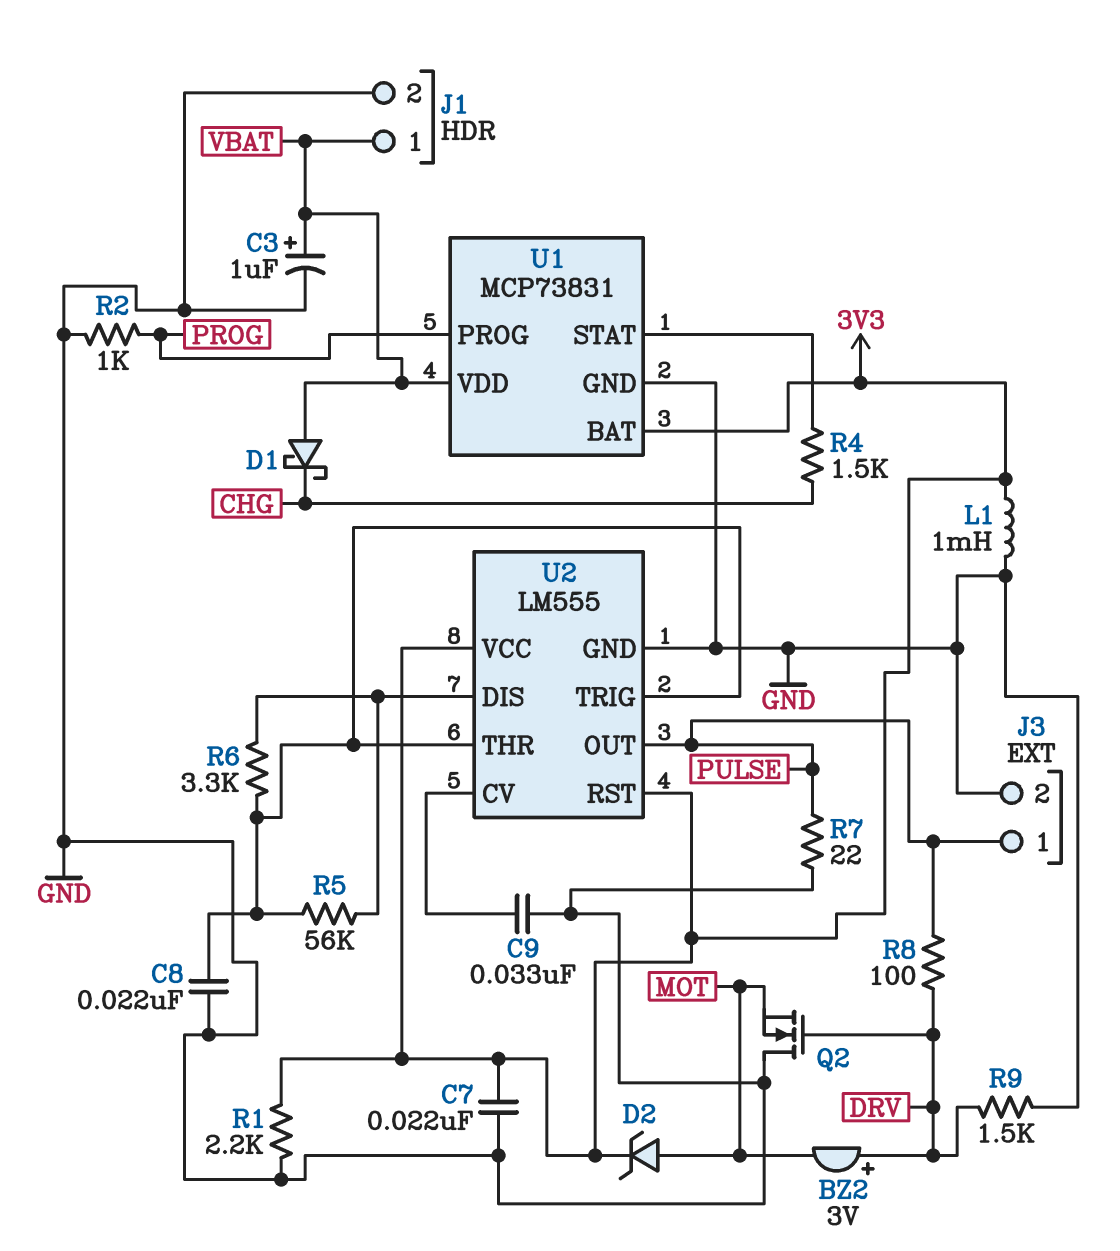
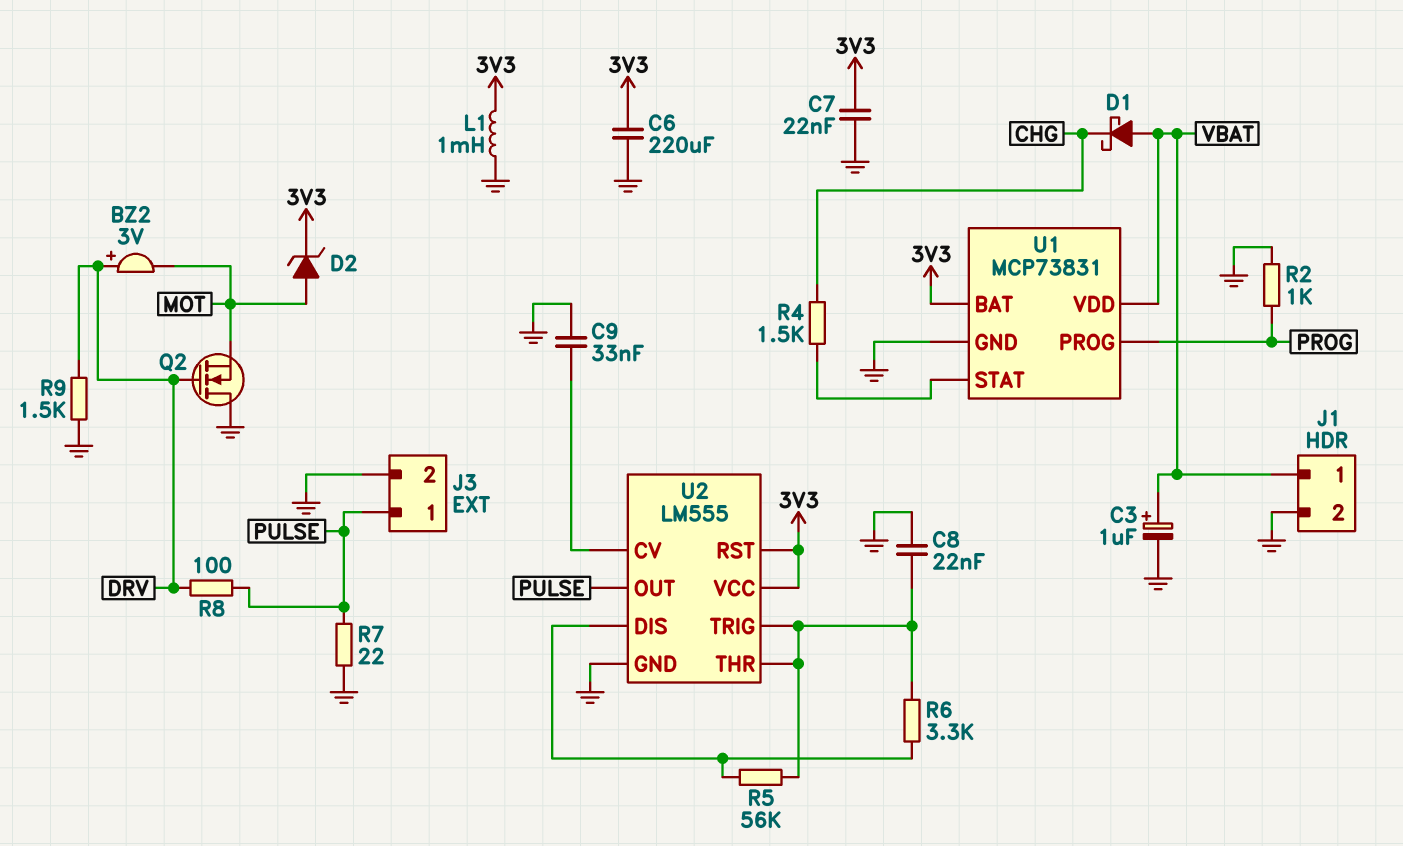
C6: none -> 220uF (3V3, GND)
R1: 2.2k (3V3, GND) -> none

